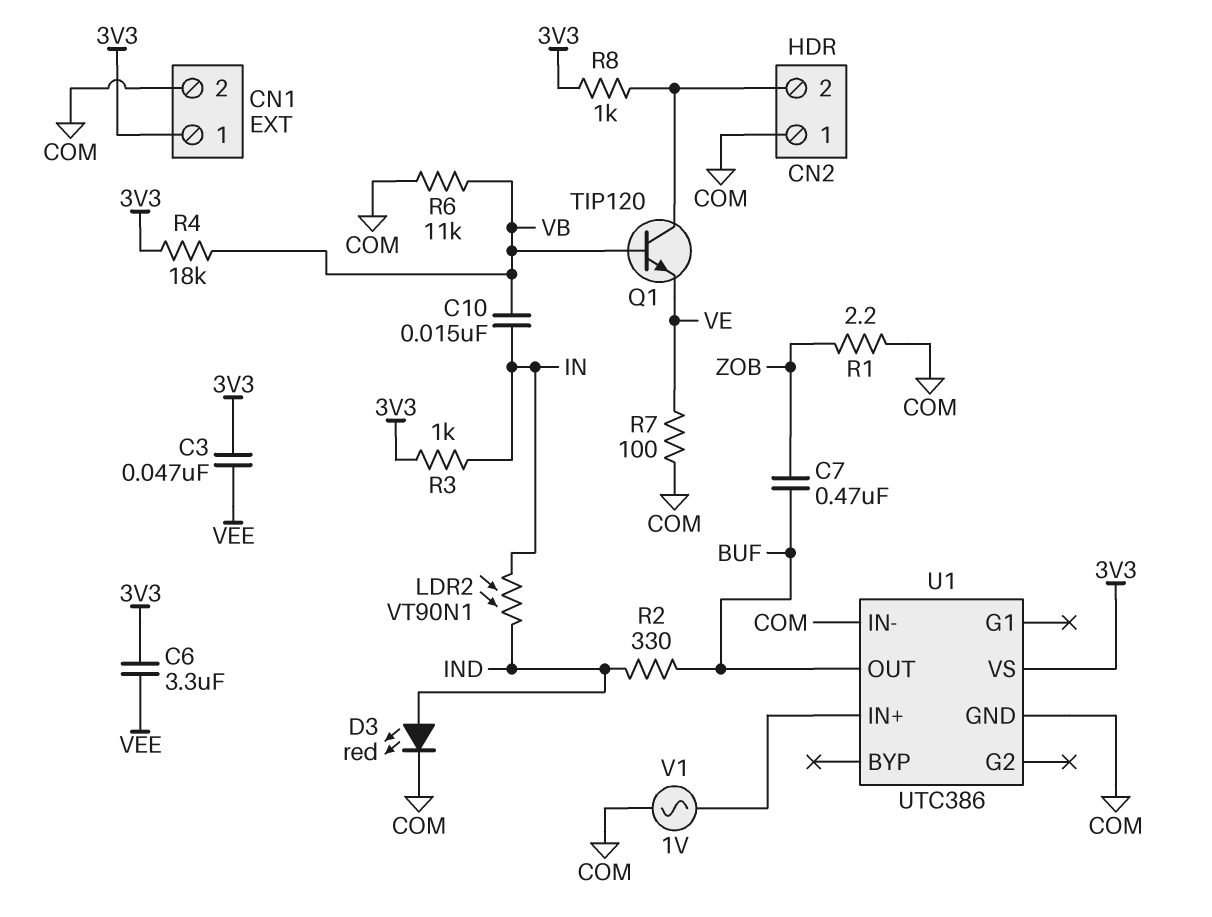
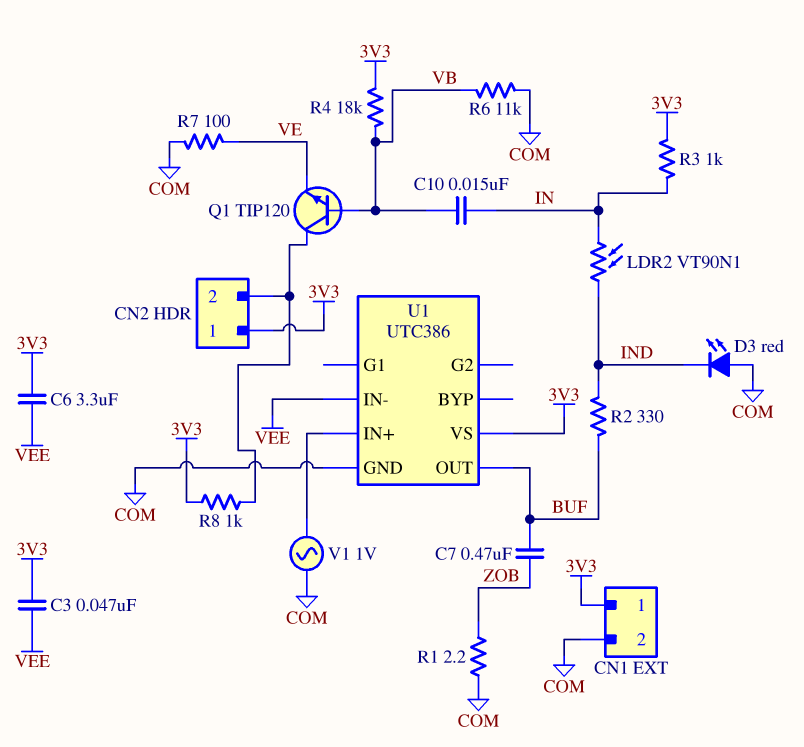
CN2 pin 1: COM -> 3V3
D3: LED red (A IND, K COM) -> LED red (A COM, K IND)
U1 pin IN-: COM -> VEE

